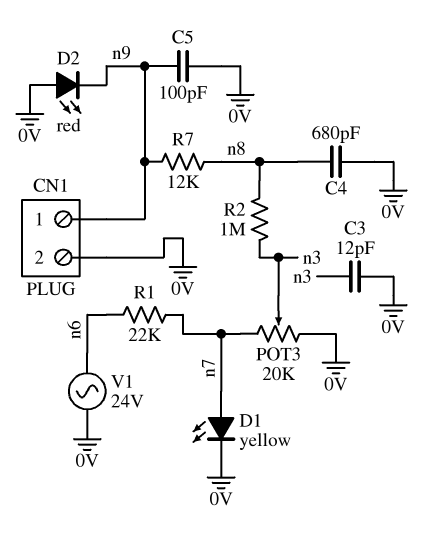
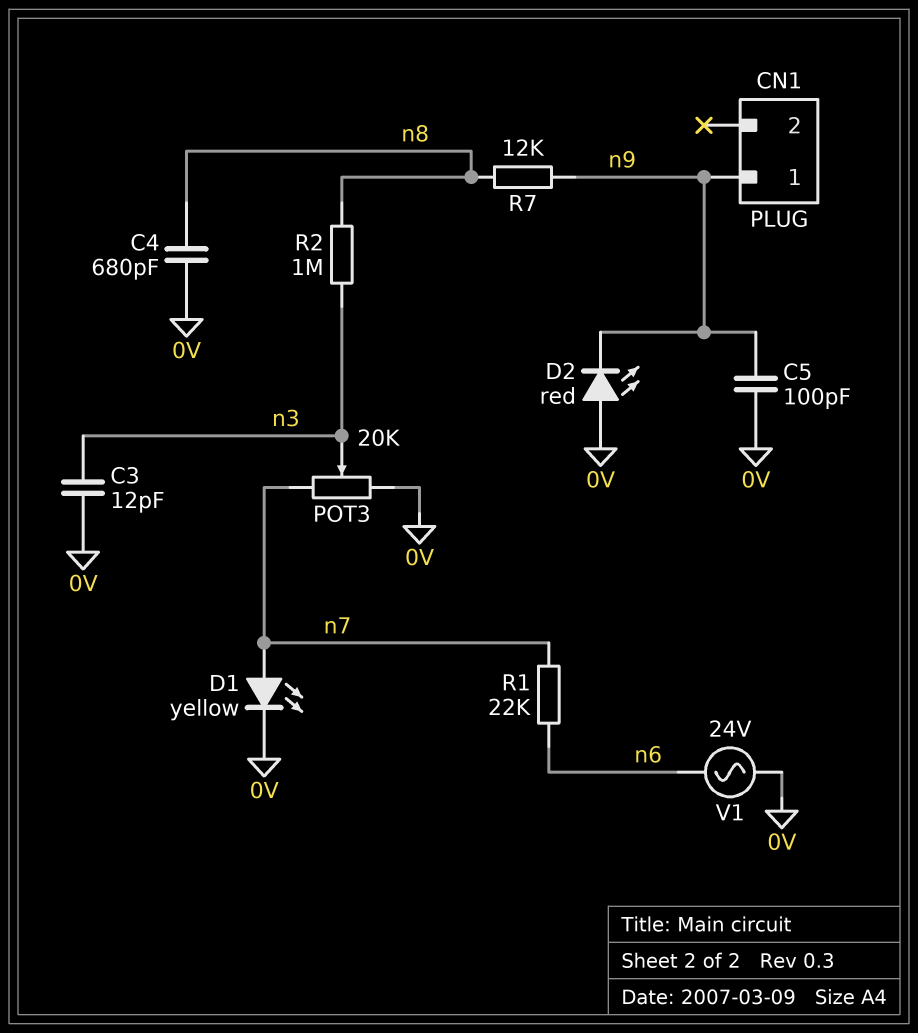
CN1 pin 2: 0V -> none

